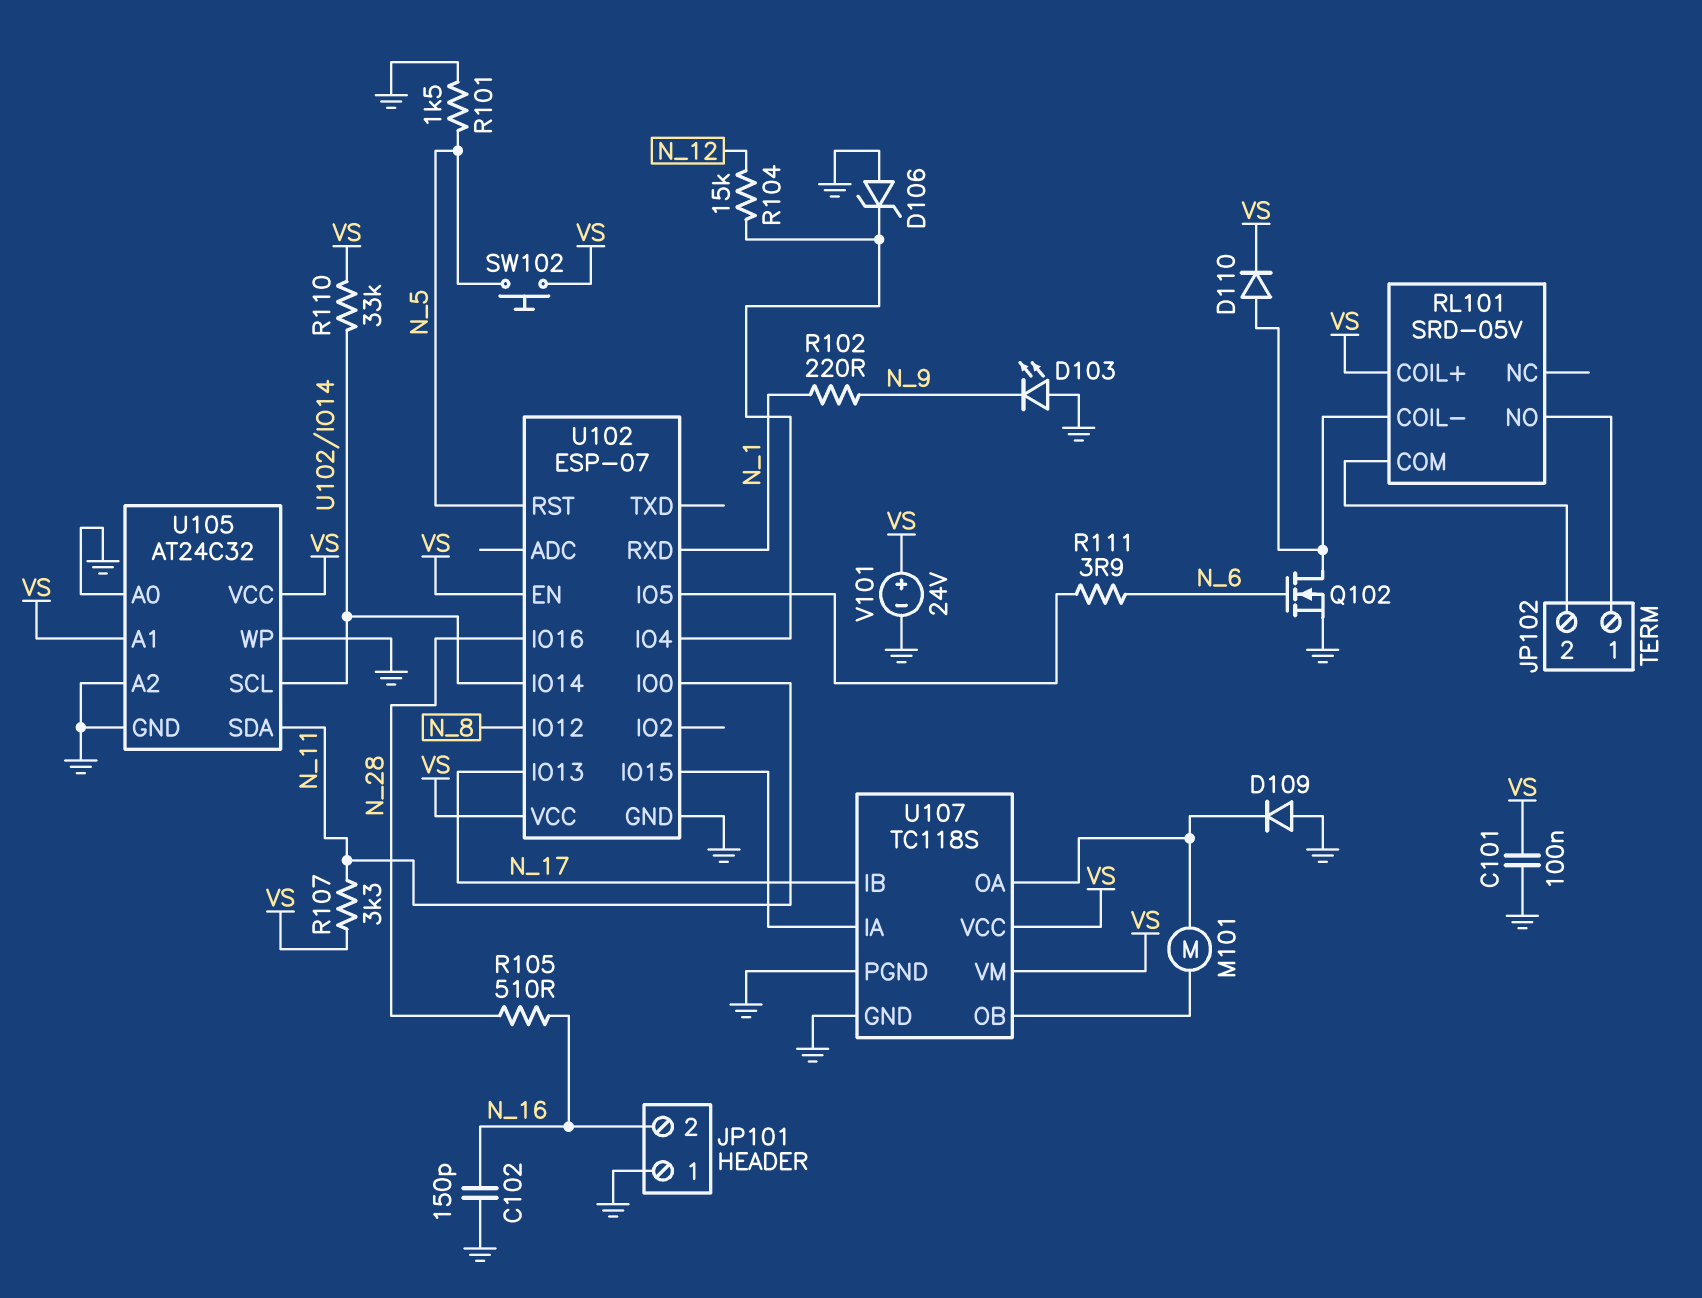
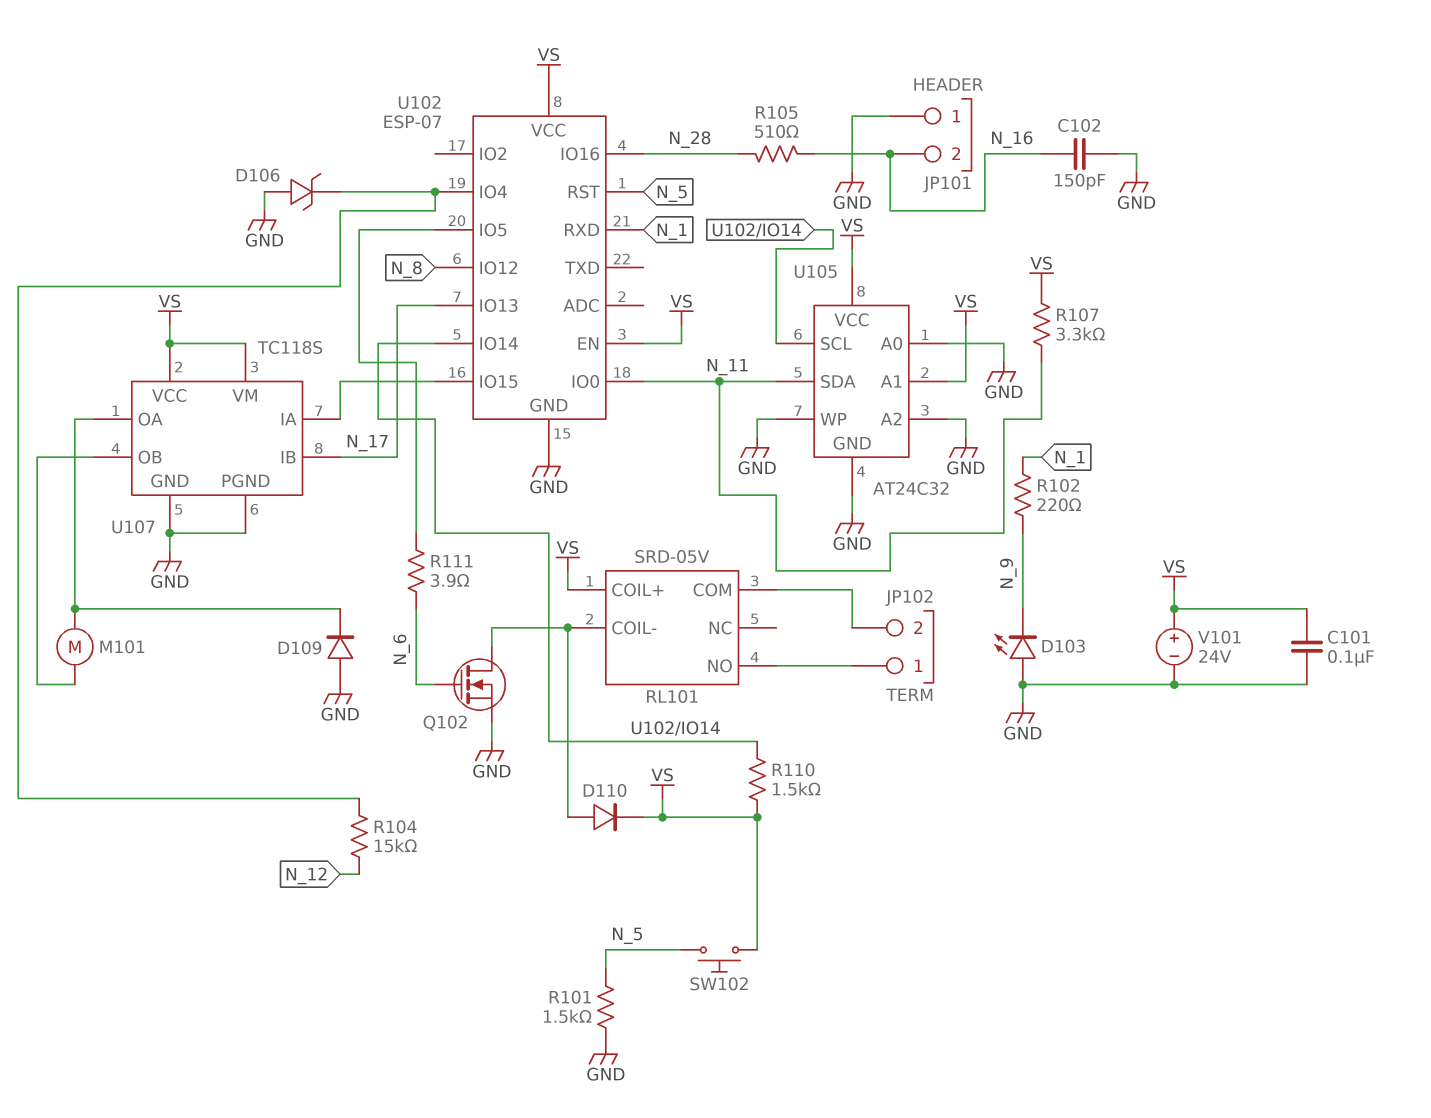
R110: 33k (U102/IO14, VS) -> 1.5k (U102/IO14, VS)

